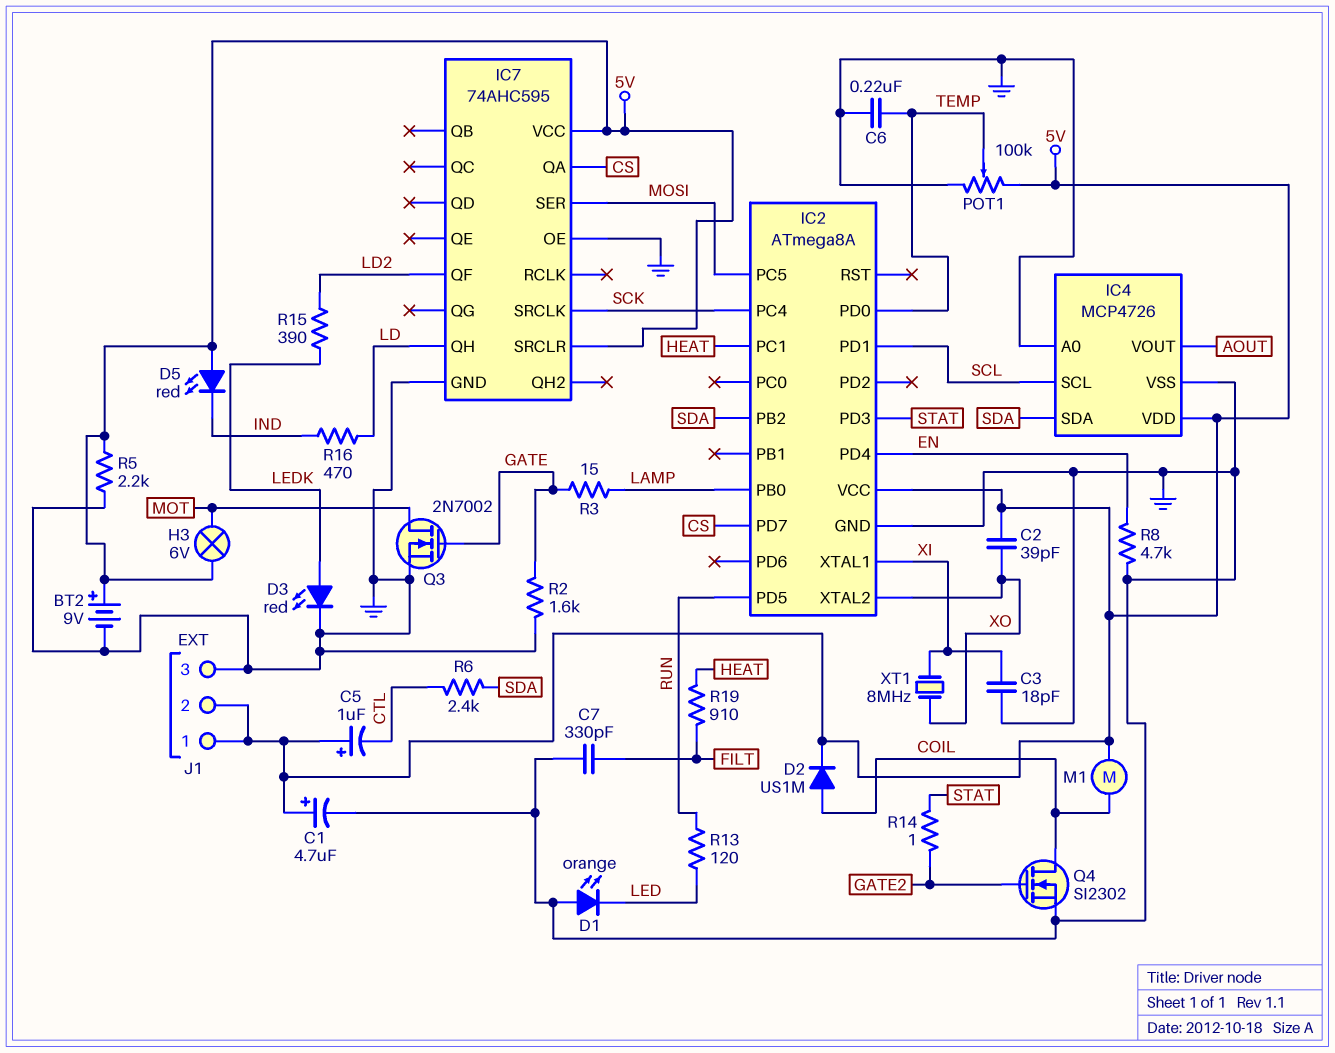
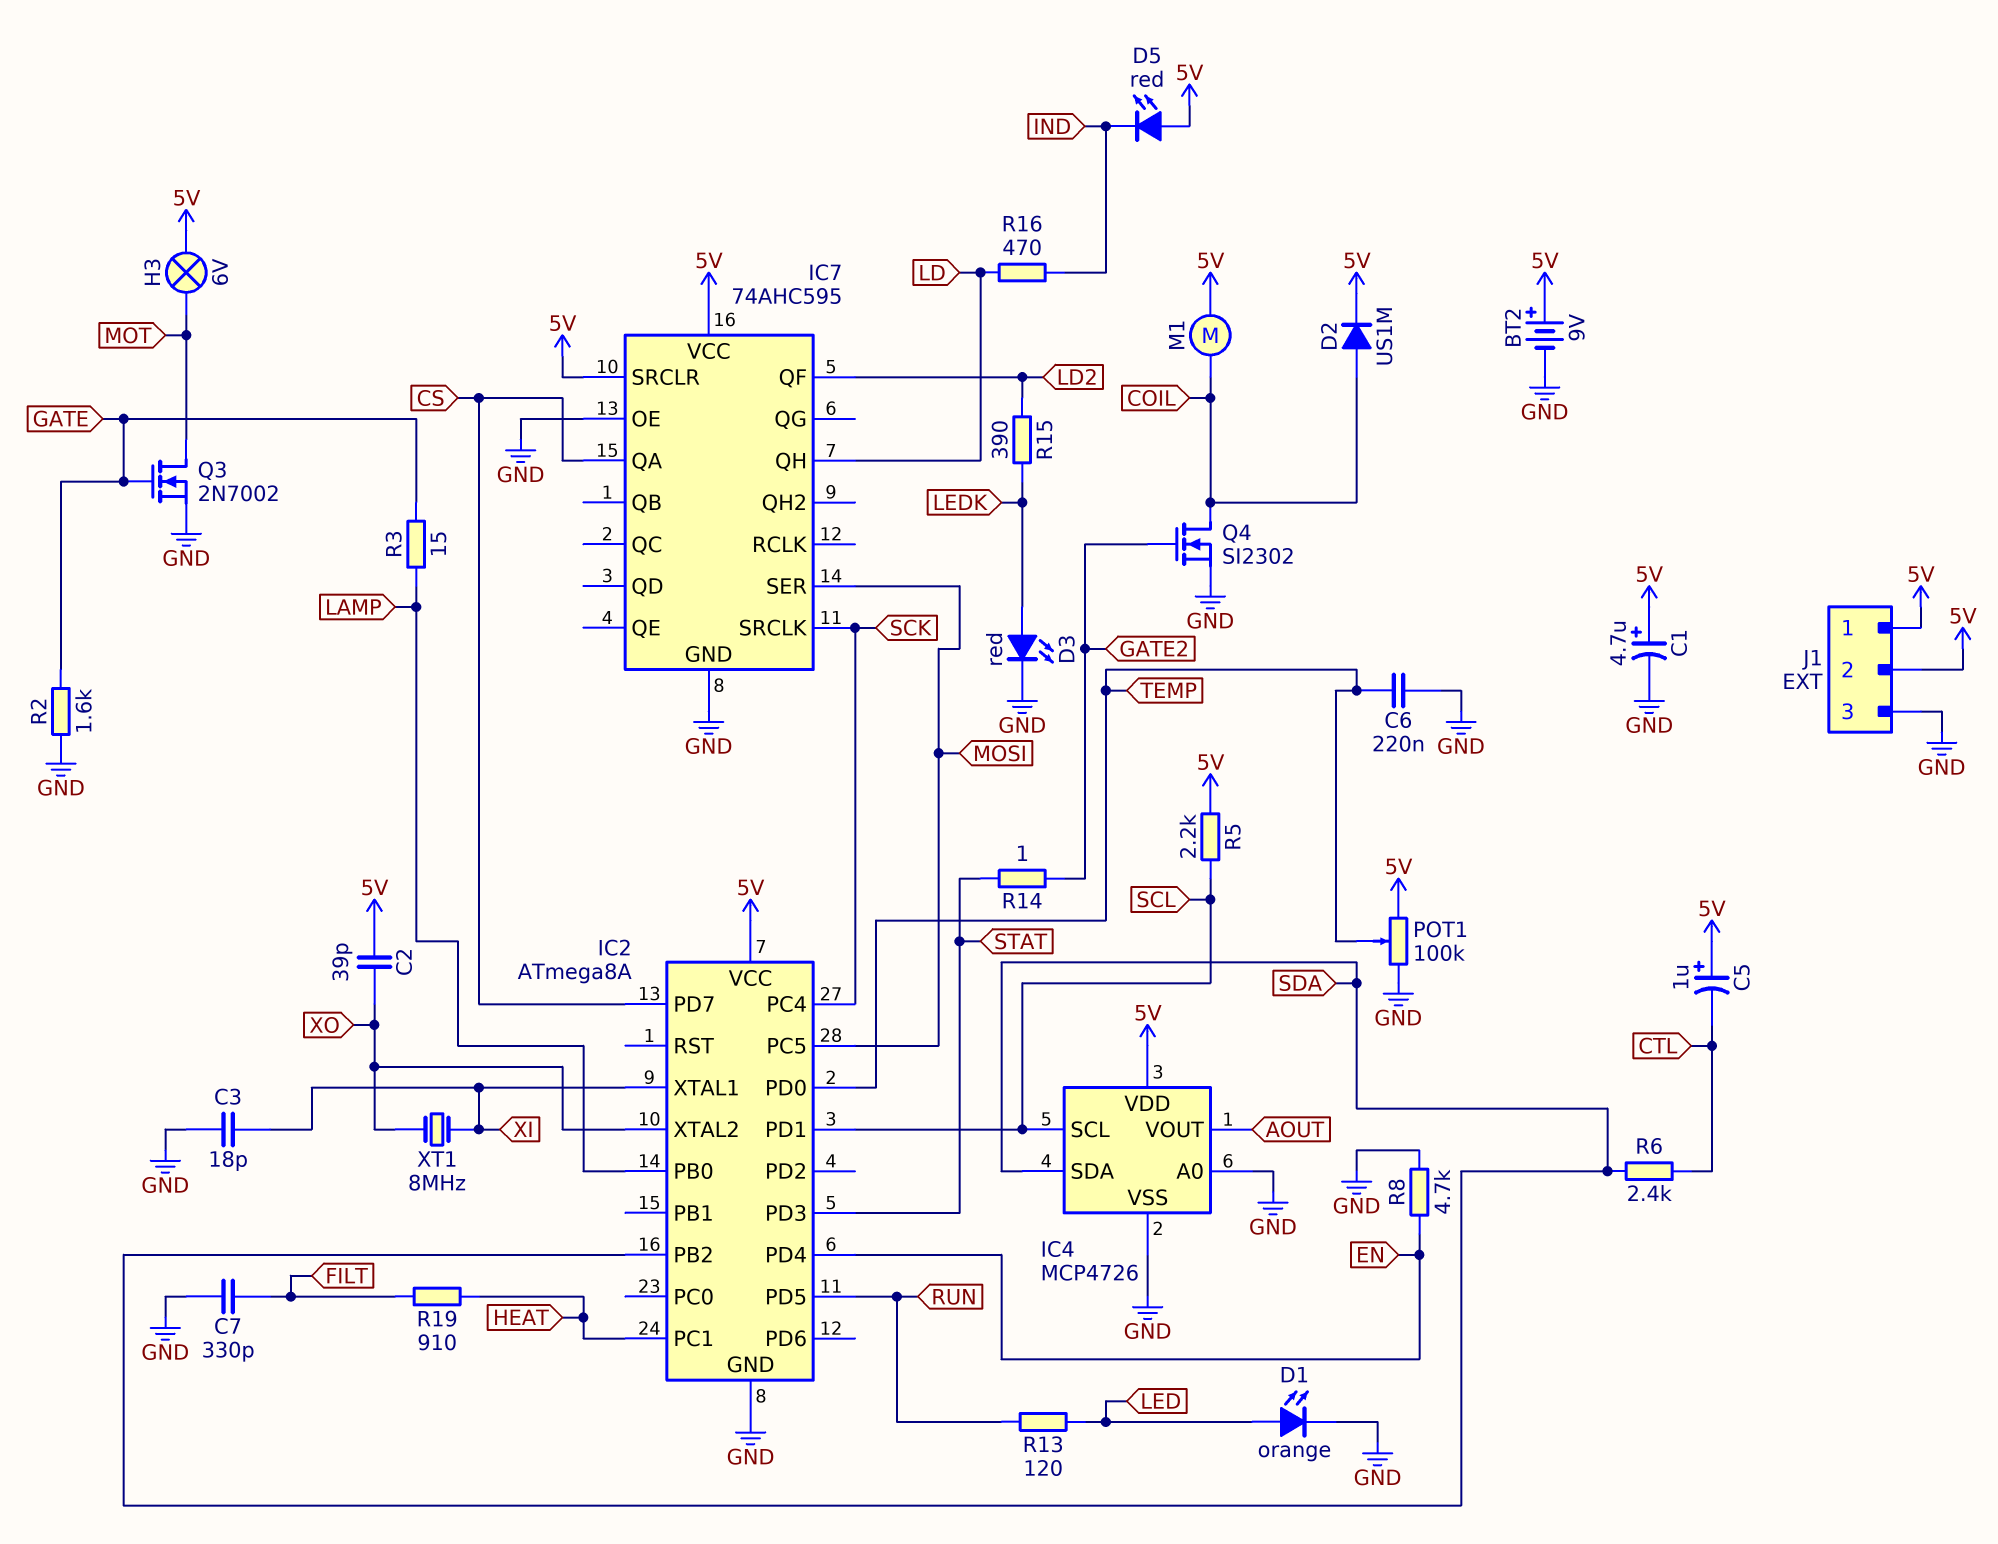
D1: LED orange (A GND, K LED) -> LED orange (A LED, K GND)
R5: 2.2k (5V, GND) -> 2.2k (5V, SCL)

